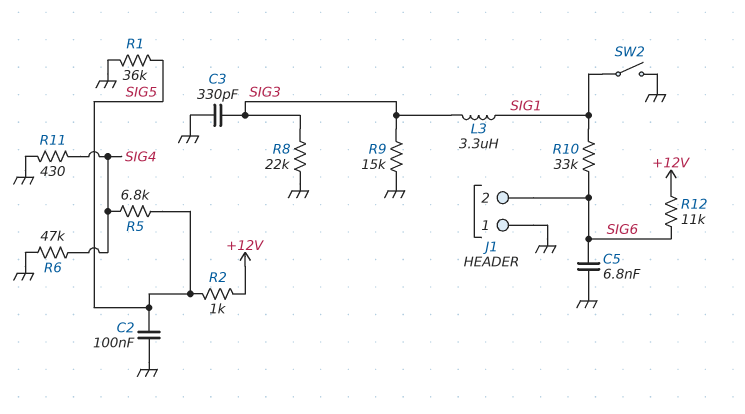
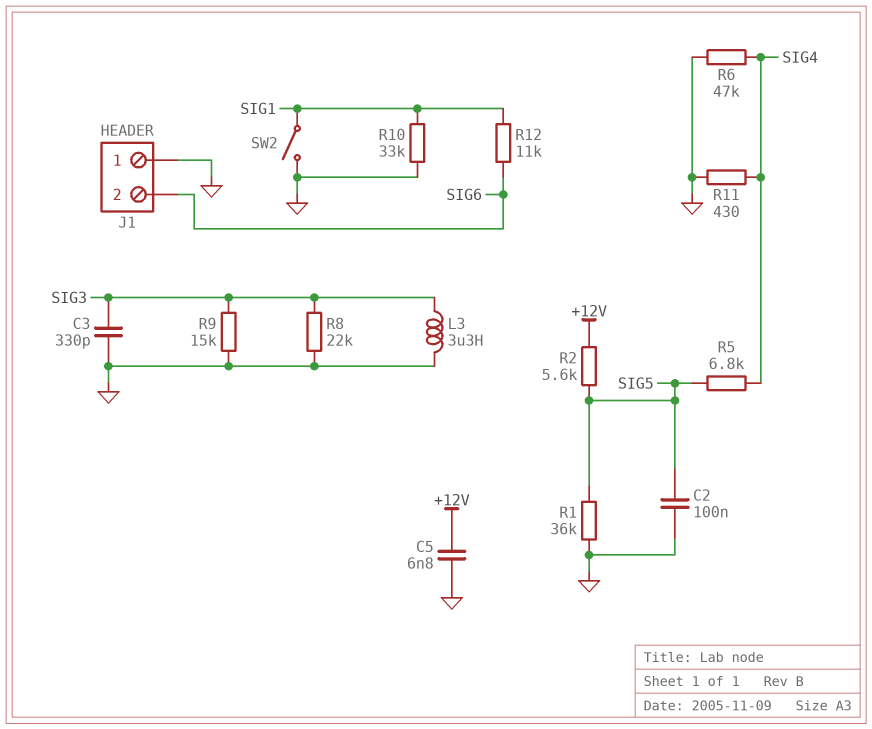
C5: 6.8nF (GND, SIG6) -> 6.8nF (+12V, GND)
L3: 3.3uH (SIG1, SIG3) -> 3.3uH (GND, SIG3)
R2: 1k (+12V, SIG5) -> 5.6k (+12V, SIG5)
R10: 33k (SIG1, SIG6) -> 33k (GND, SIG1)
R12: 11k (+12V, SIG6) -> 11k (SIG1, SIG6)

